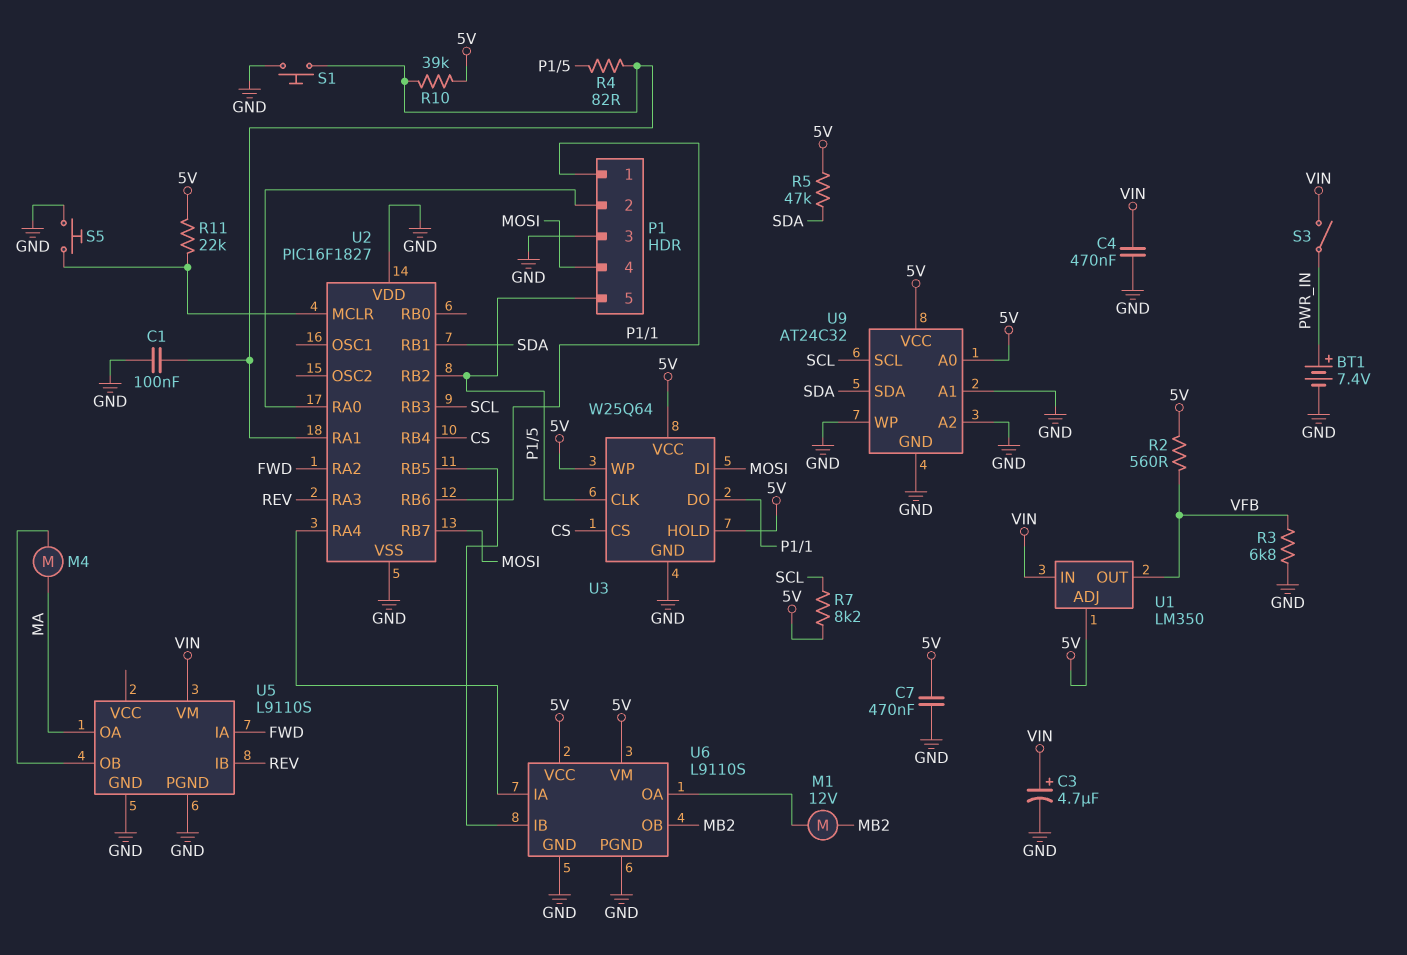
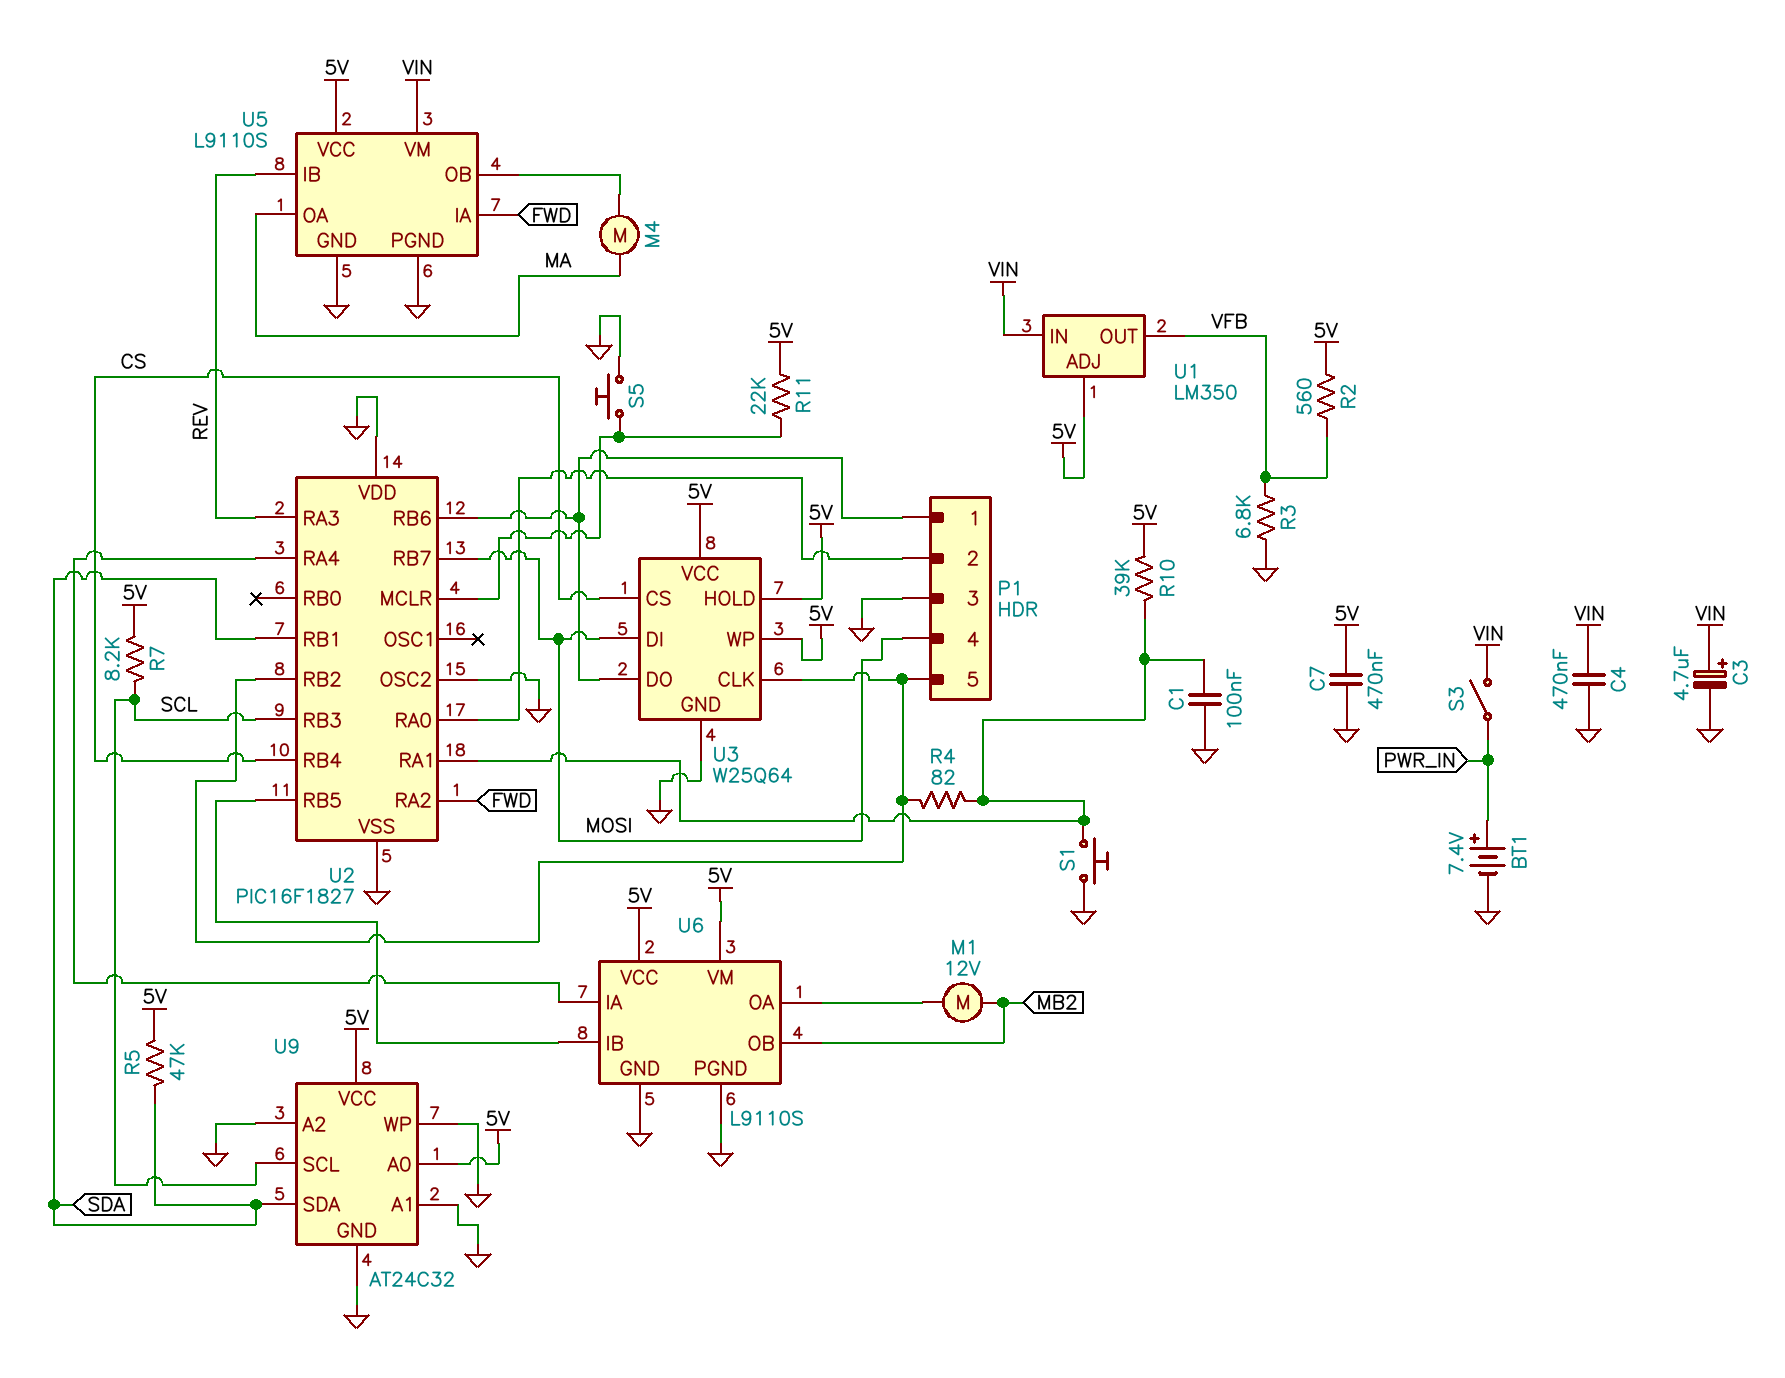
U2 pin OSC2: none -> GND
U5 pin VCC: none -> 5V

